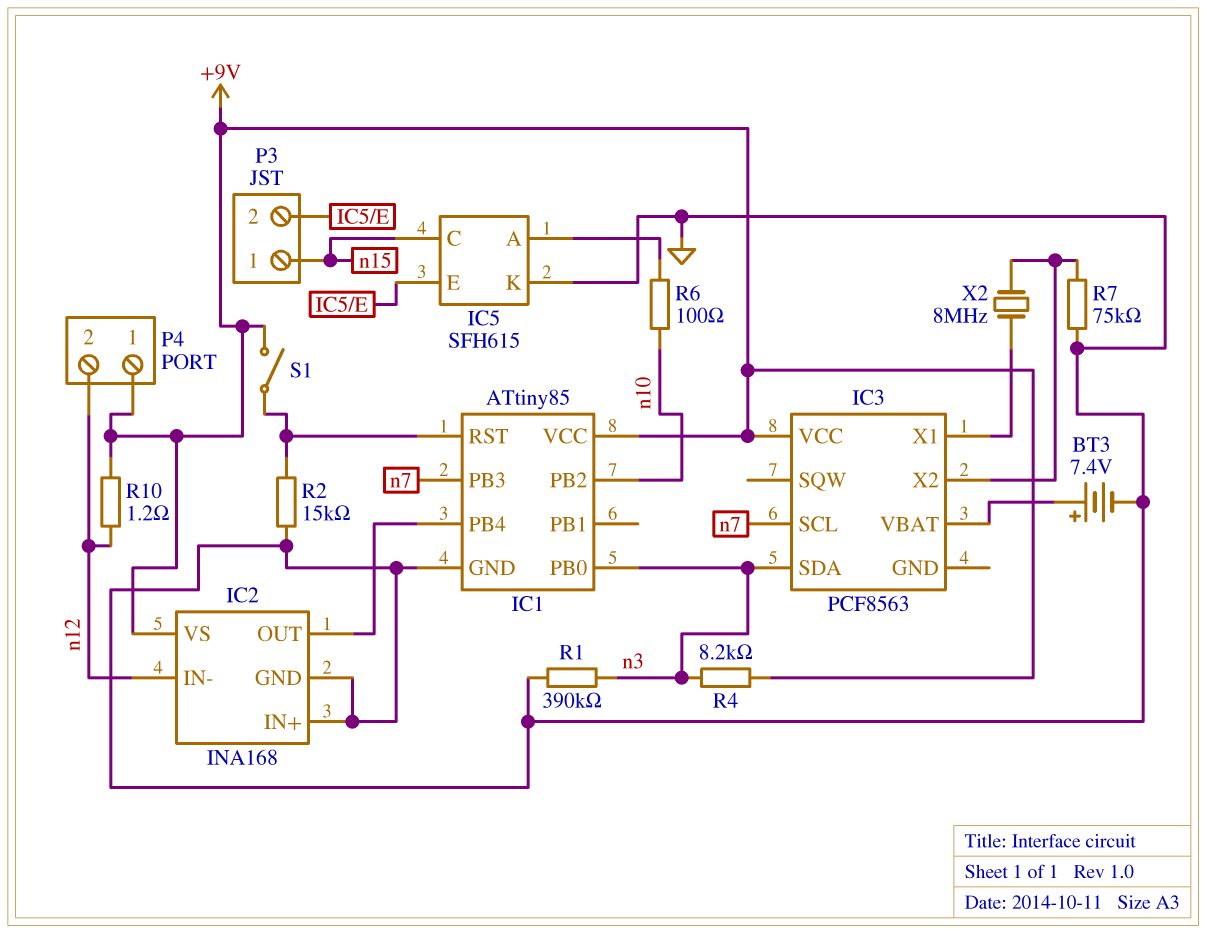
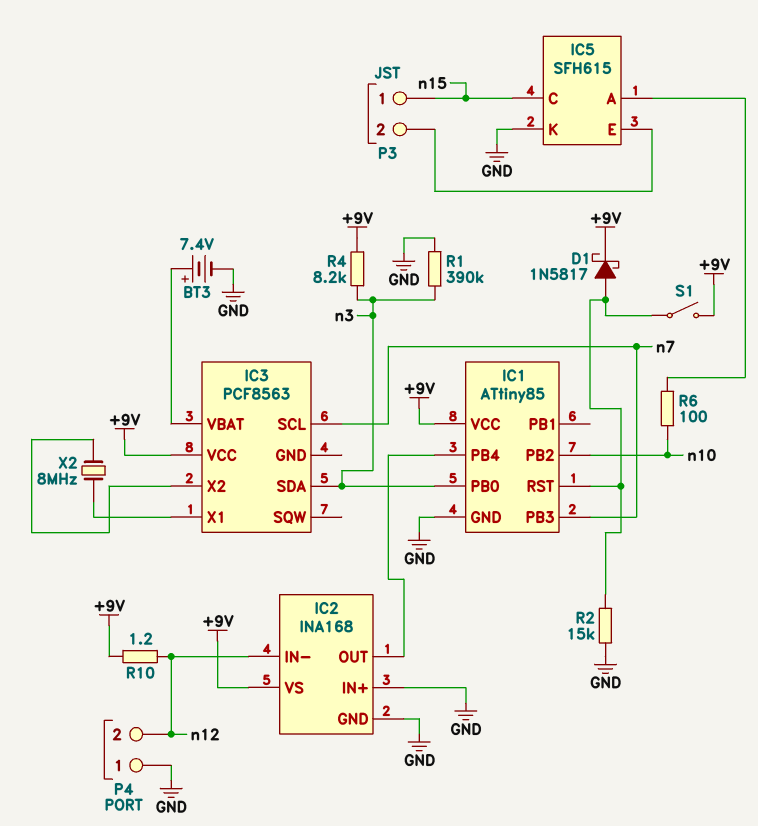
D1: none -> schottky 1N5817 (A IC1/RST, K +9V)
P4 pin 1: +9V -> GND
R7: 75k (GND, IC3/X2) -> none

